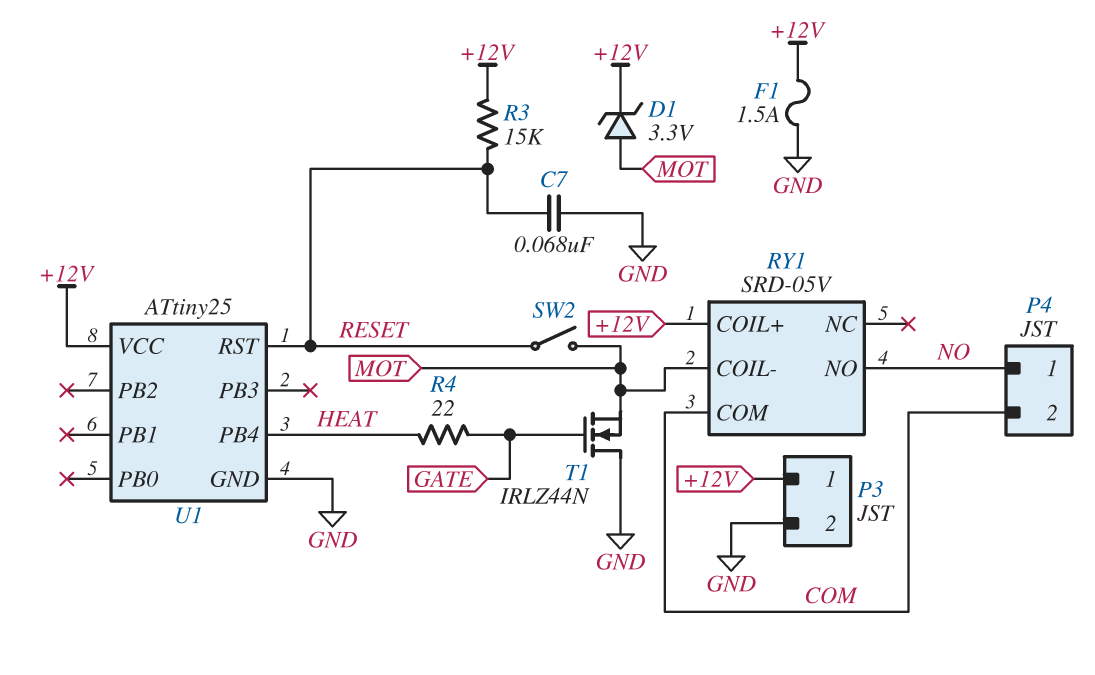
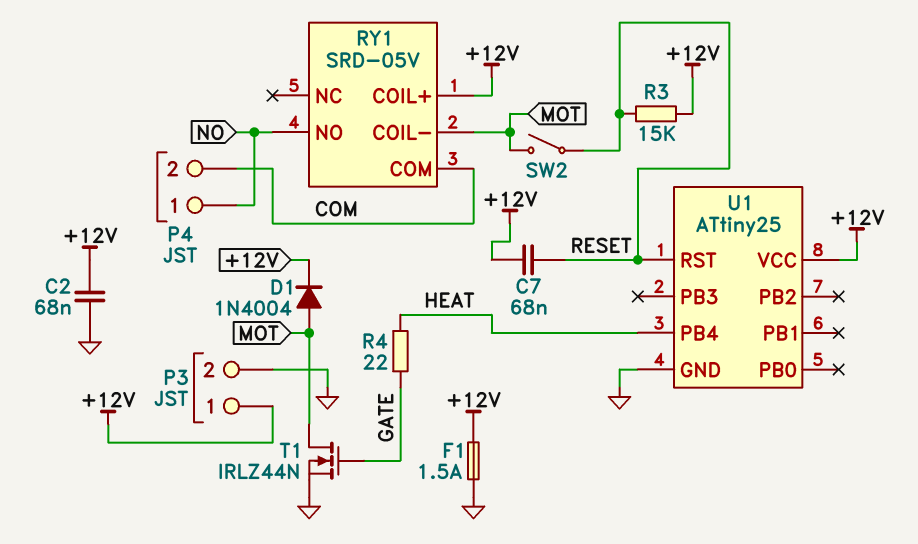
C2: none -> 68nF (+12V, GND)
C7: 68nF (GND, RESET) -> 68nF (+12V, RESET)
D1: zener 3.3V (A MOT, K +12V) -> diode 1N4004 (A MOT, K +12V)
T1: NMOS IRLZ44N (G GATE, D GND, S MOT) -> NMOS IRLZ44N (G GATE, D MOT, S GND)

